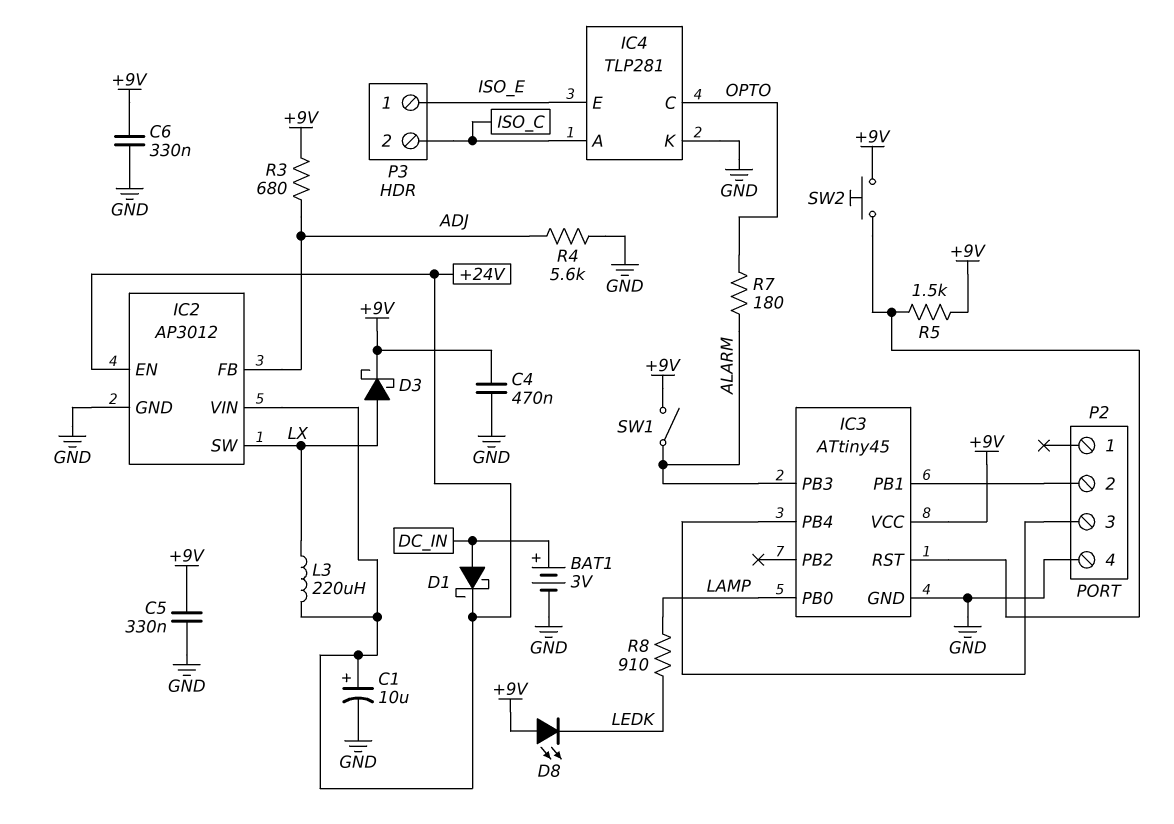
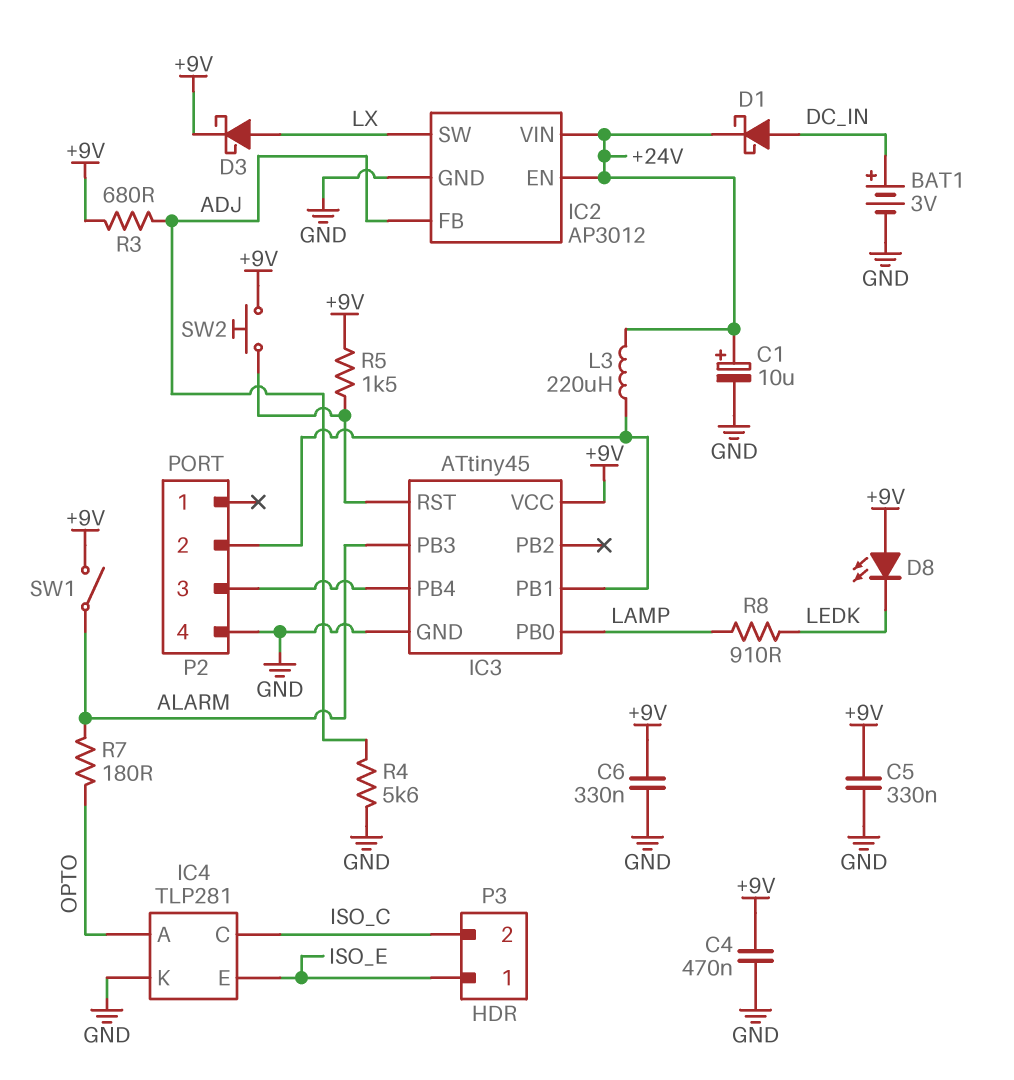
IC4 pin A: ISO_C -> OPTO
IC4 pin C: OPTO -> ISO_C
L3: 220uH (+24V, LX) -> 220uH (+24V, IC3/PB1)

